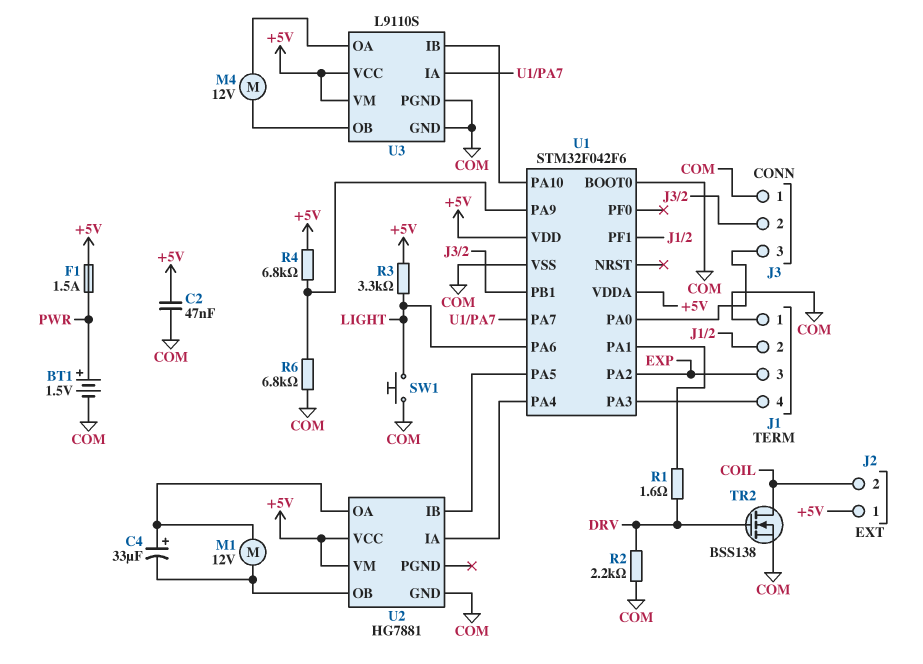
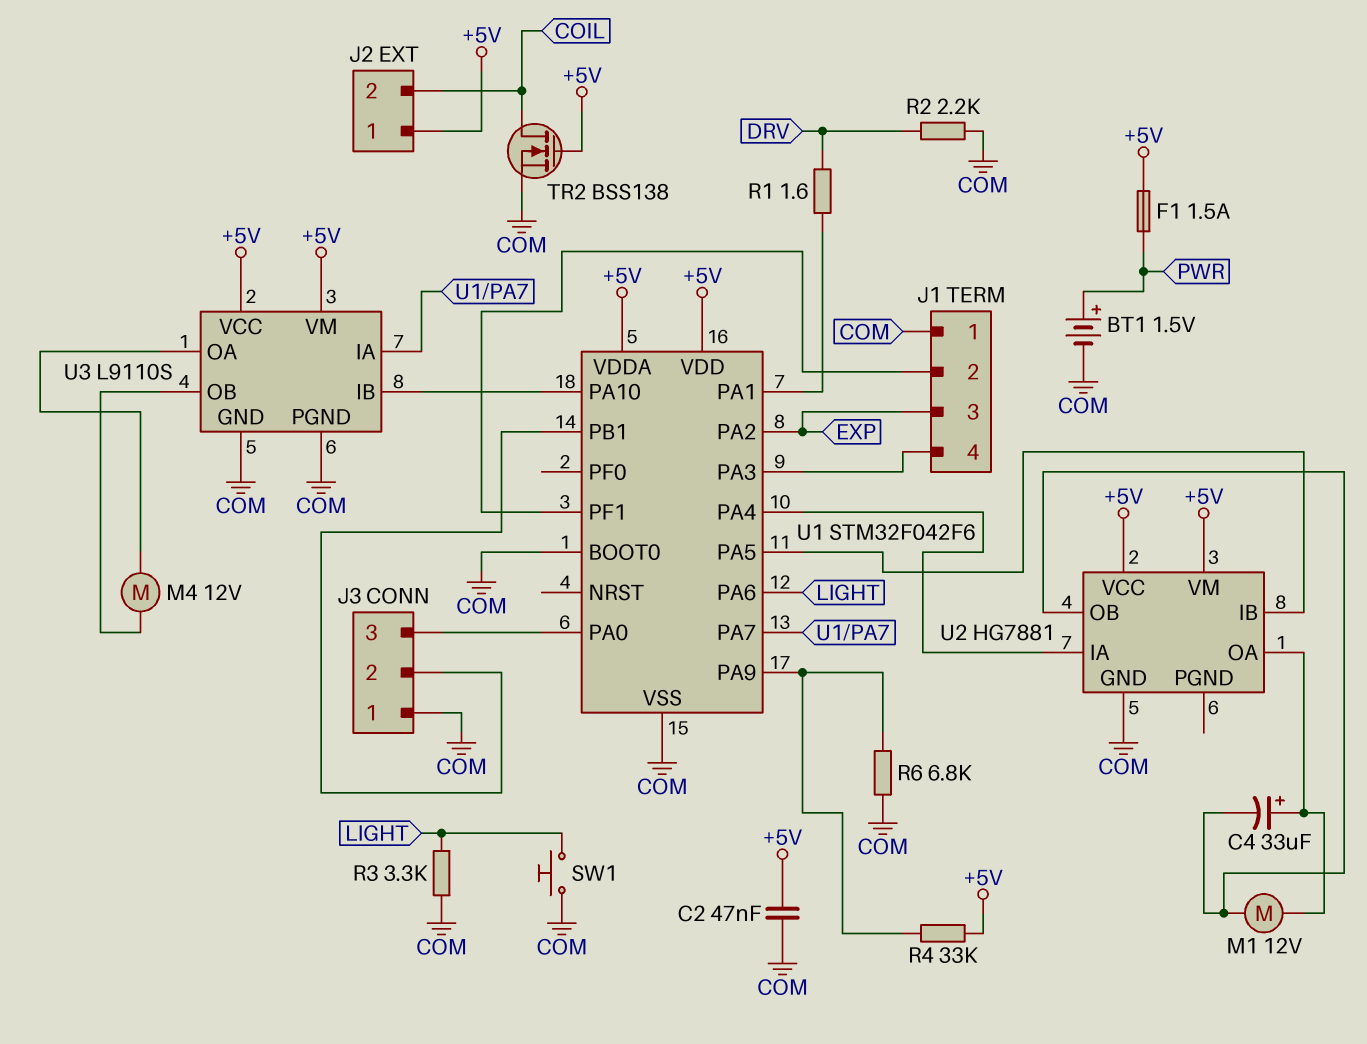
R3: 3.3k (+5V, LIGHT) -> 3.3k (COM, LIGHT)
R4: 6.8k (+5V, U1/PA9) -> 33k (+5V, U1/PA9)
TR2: NMOS BSS138 (G DRV, D COIL, S COM) -> NMOS BSS138 (G +5V, D COIL, S COM)

